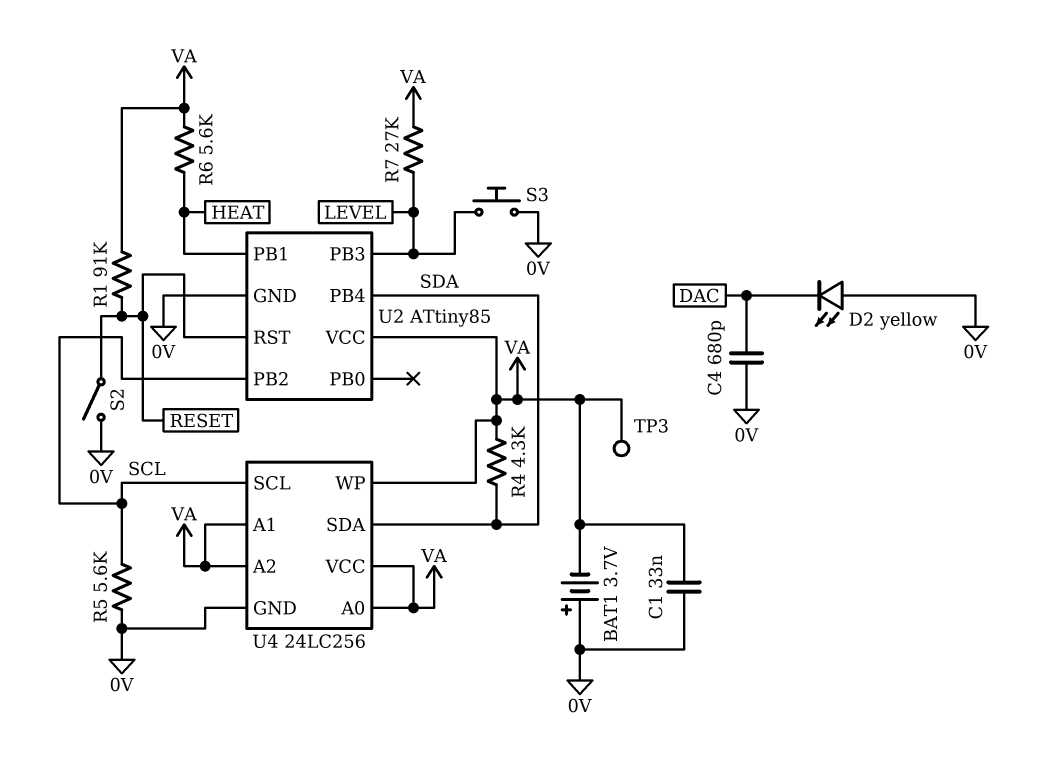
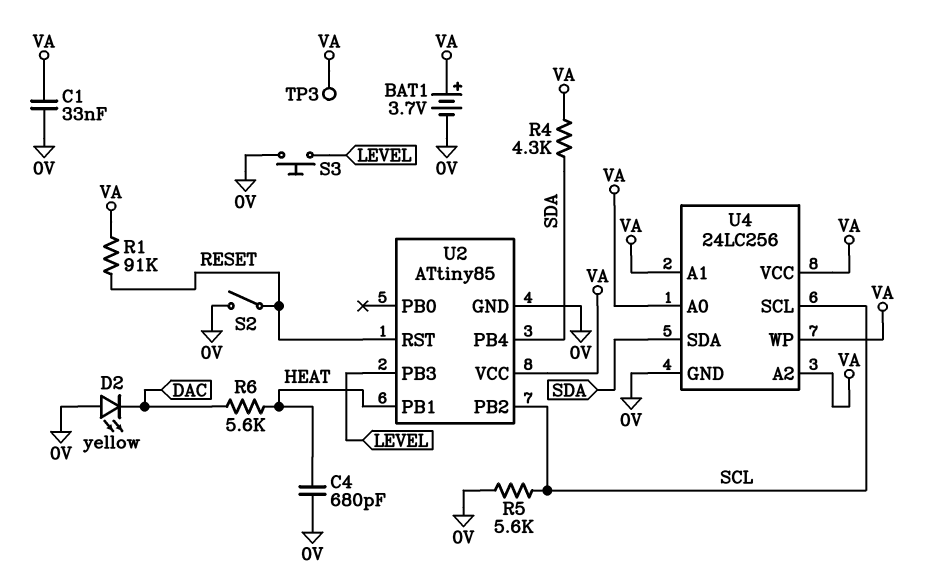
BAT1: 3.7V (plus 0V, minus VA) -> 3.7V (plus VA, minus 0V)
C4: 680pF (0V, DAC) -> 680pF (0V, HEAT)
R6: 5.6k (HEAT, VA) -> 5.6k (DAC, HEAT)
R7: 27k (LEVEL, VA) -> none

